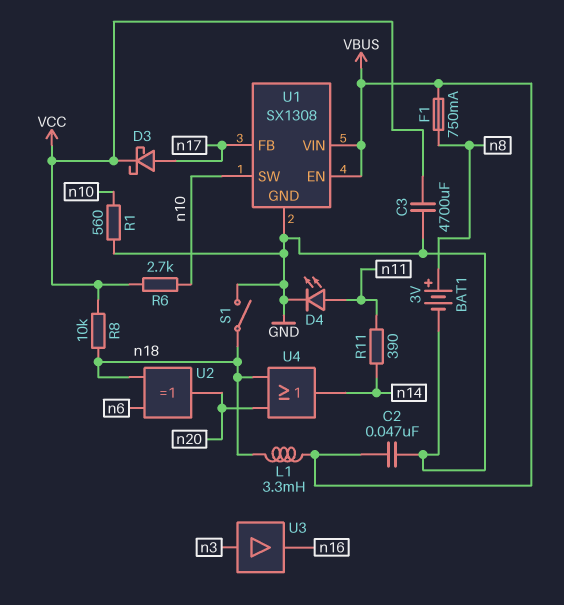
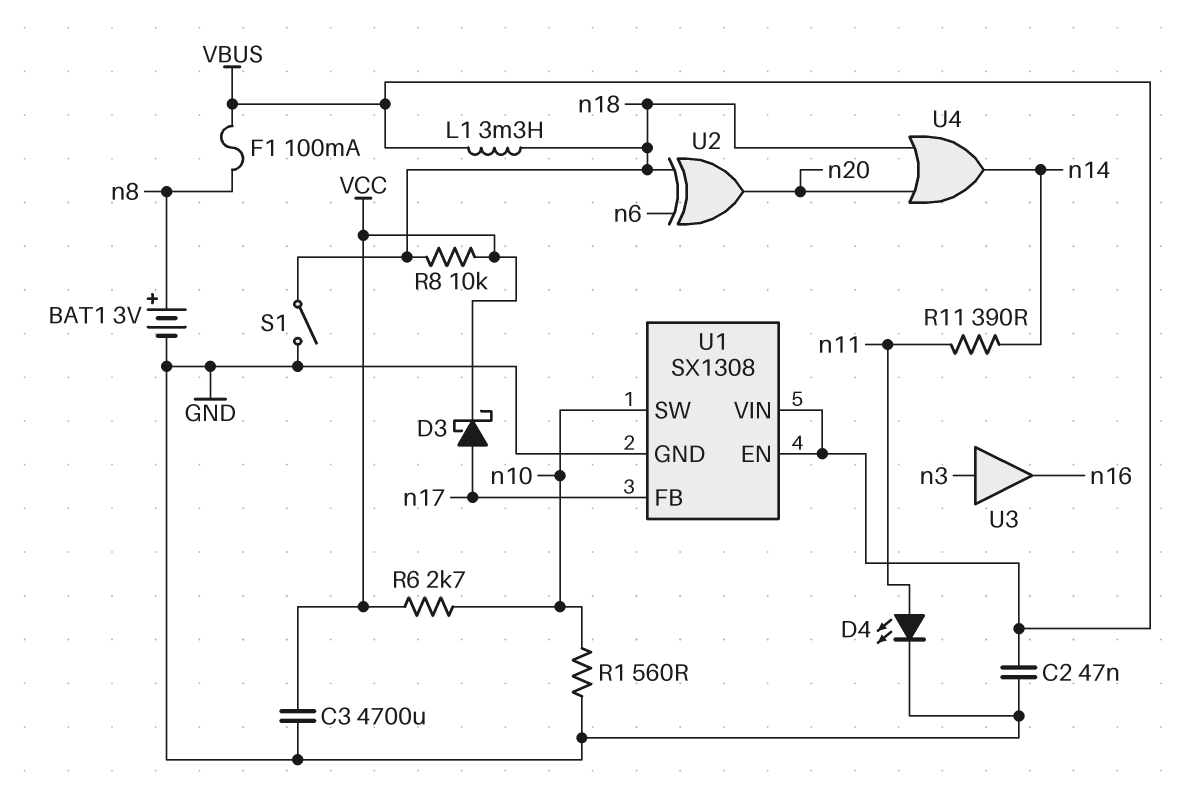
F1: 750mA (VBUS, n8) -> 100mA (VBUS, n8)

